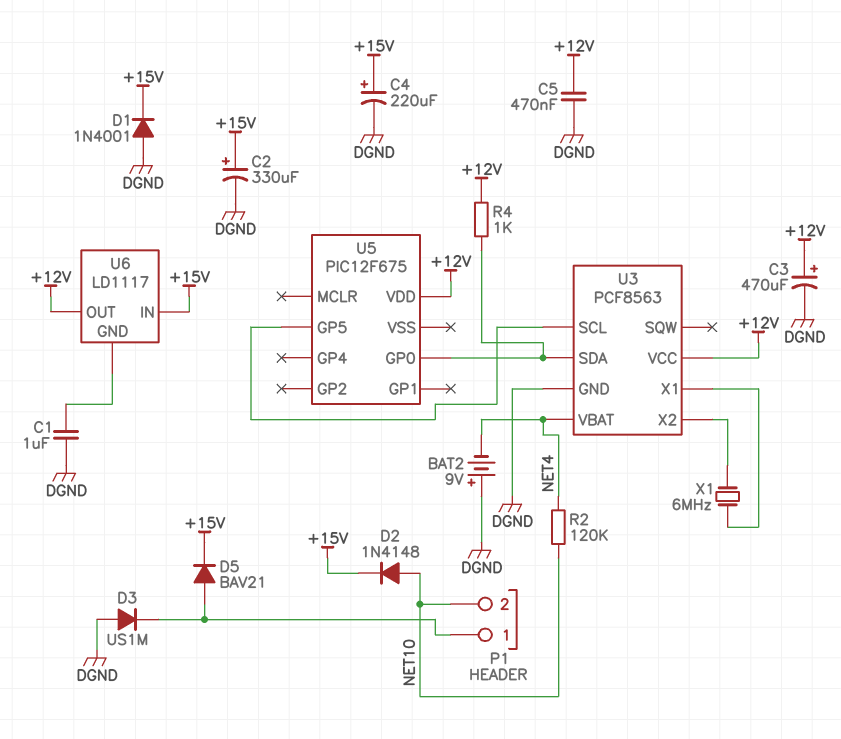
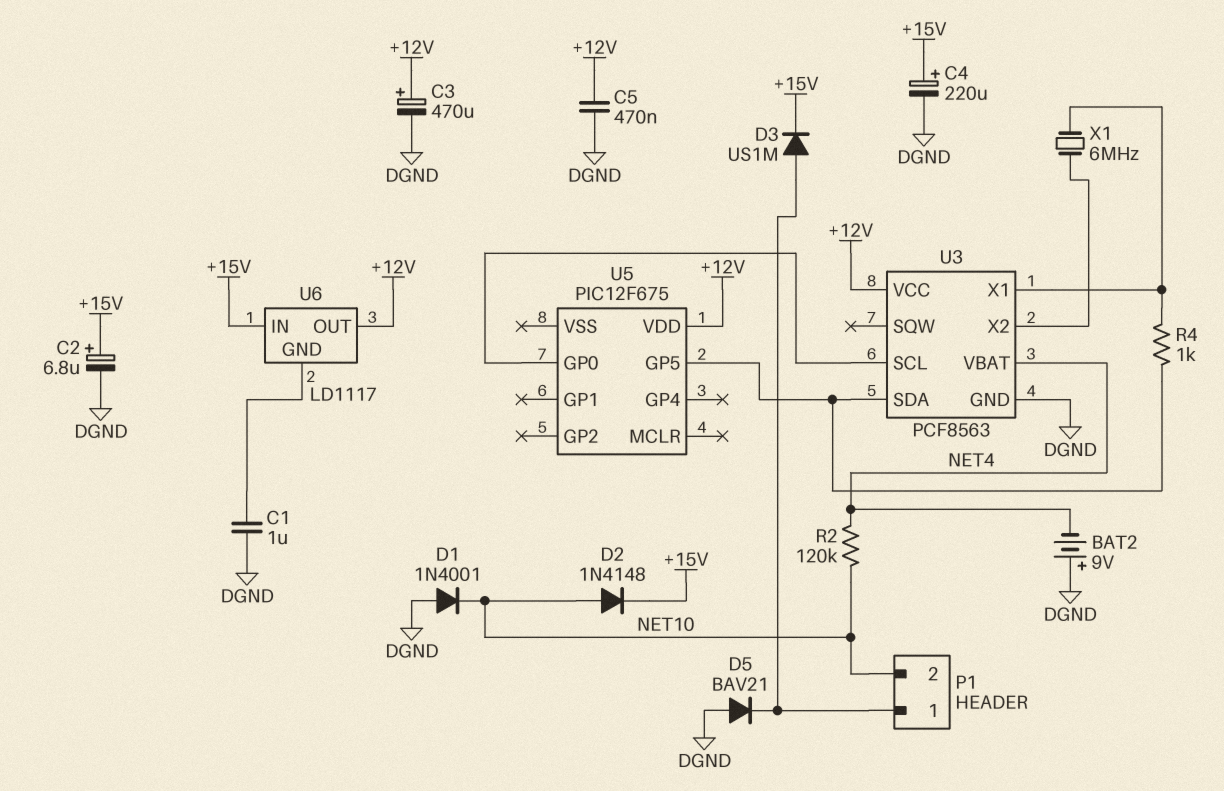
C2: 330uF (plus +15V, minus DGND) -> 6.8uF (plus +15V, minus DGND)
D1: diode 1N4001 (A DGND, K +15V) -> diode 1N4001 (A DGND, K NET10)
D3: diode US1M (A DGND, K P1/1) -> diode US1M (A P1/1, K +15V)
D5: diode BAV21 (A P1/1, K +15V) -> diode BAV21 (A DGND, K P1/1)
R4: 1k (+12V, U3/SDA) -> 1k (U3/SDA, U3/X1)
U5 pin GP0: U3/SDA -> U3/SCL
U5 pin GP5: U3/SCL -> U3/SDA

